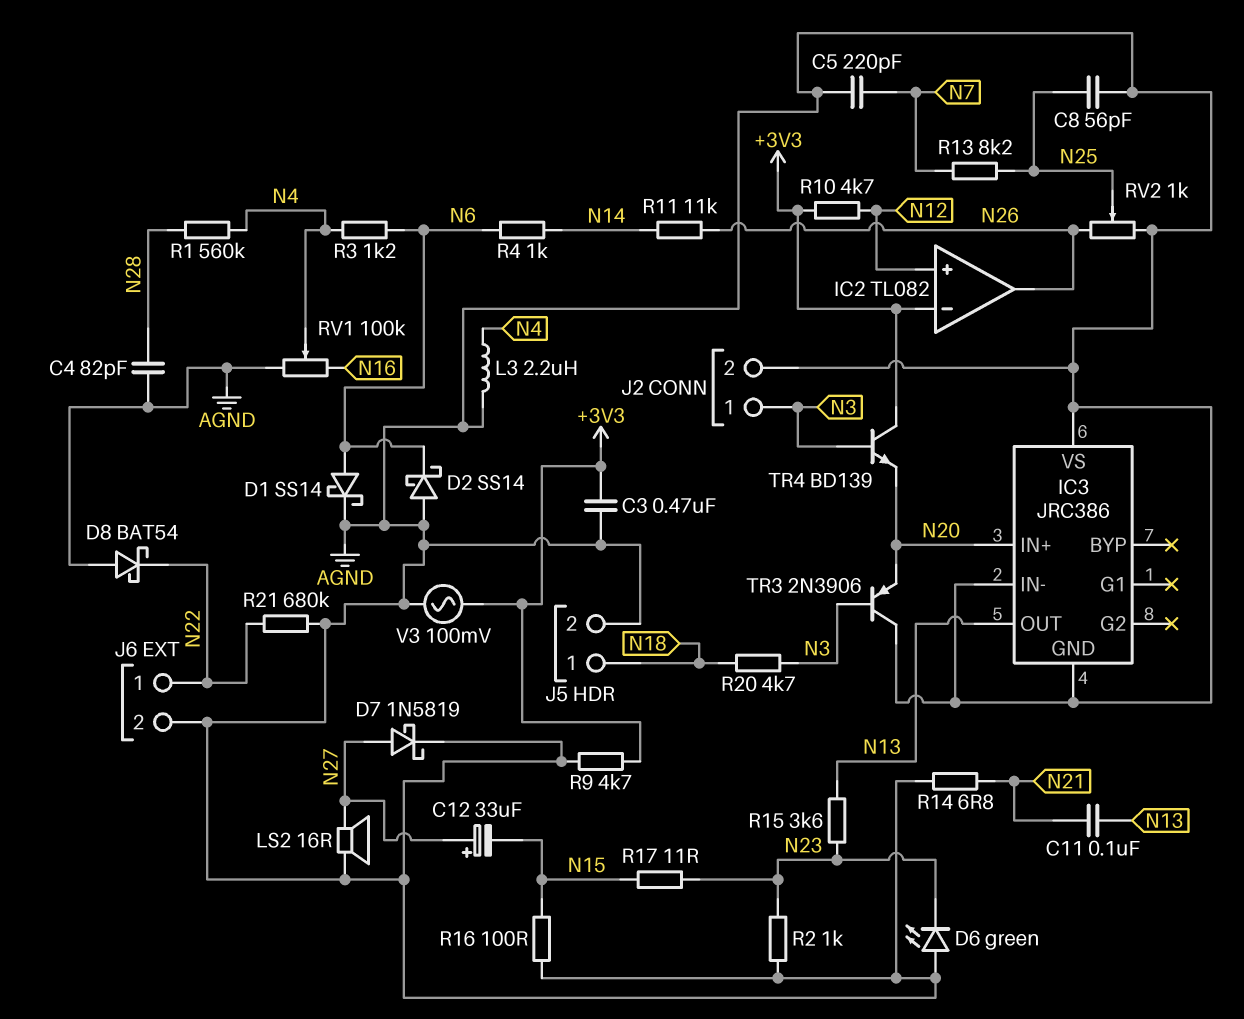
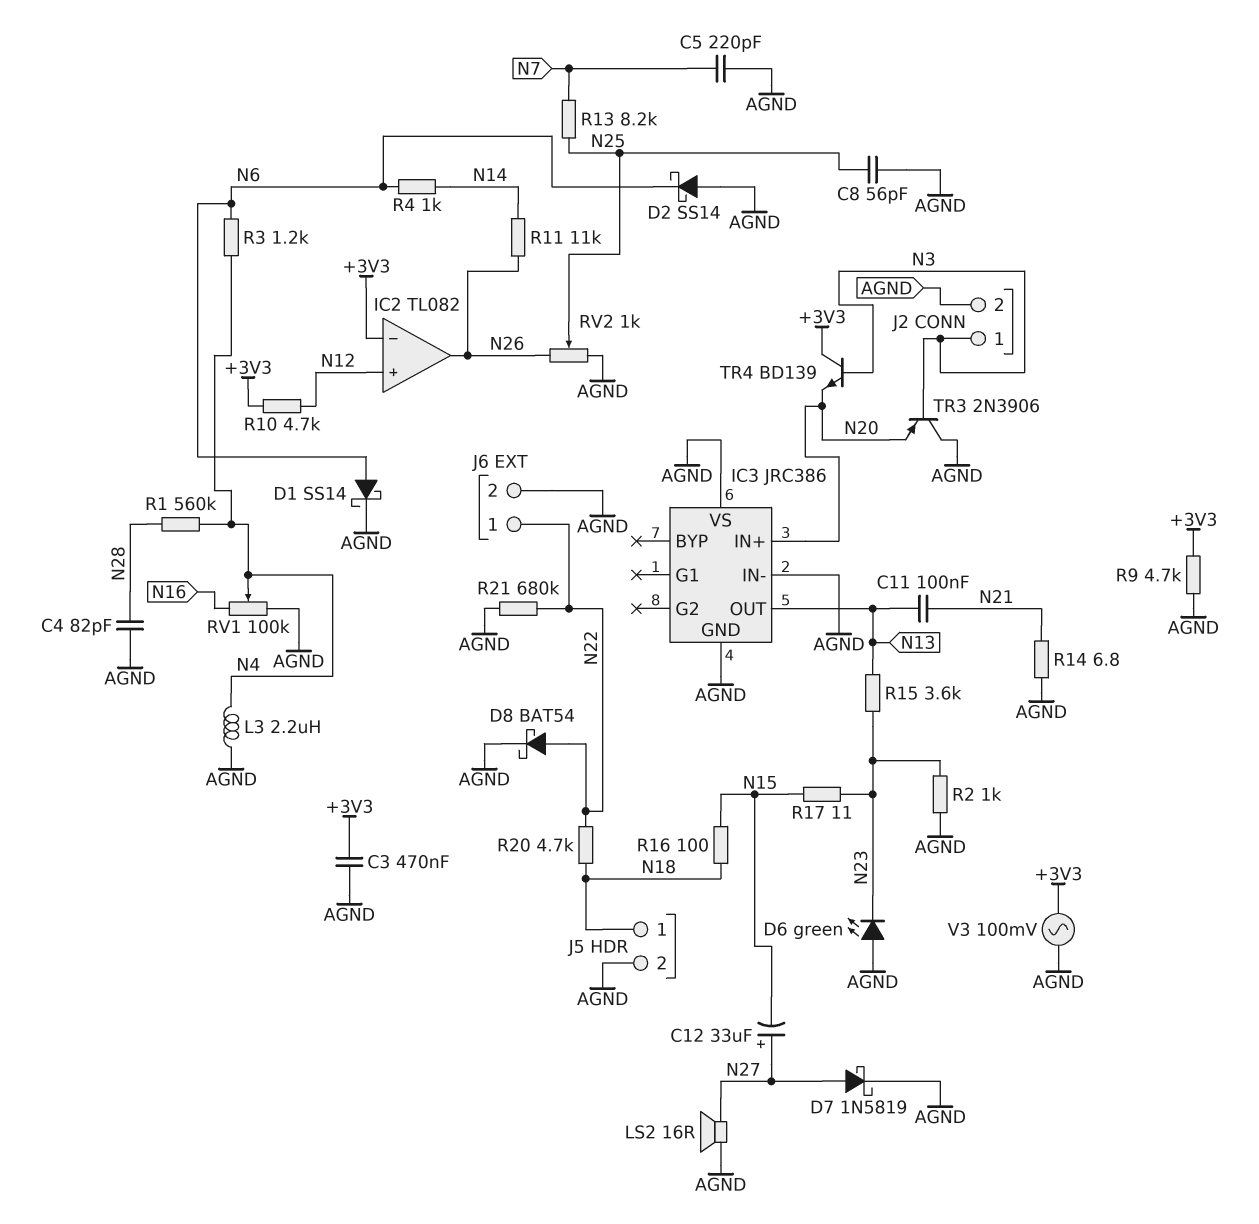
D8: schottky BAT54 (A AGND, K N22) -> schottky BAT54 (A N22, K AGND)
R16: 100 (AGND, N15) -> 100 (N15, N18)
R20: 4.7k (N3, N18) -> 4.7k (N18, N22)

